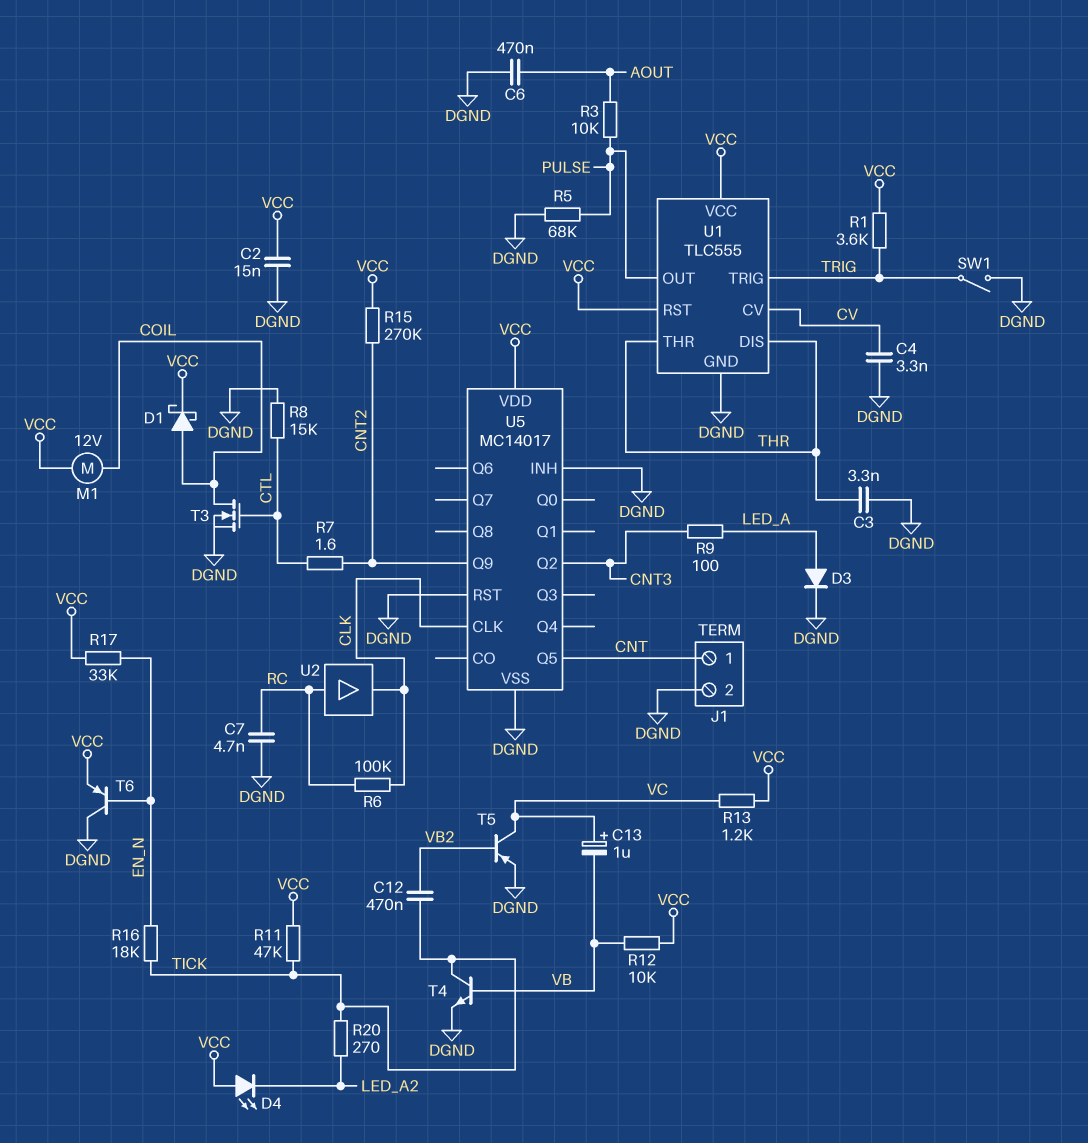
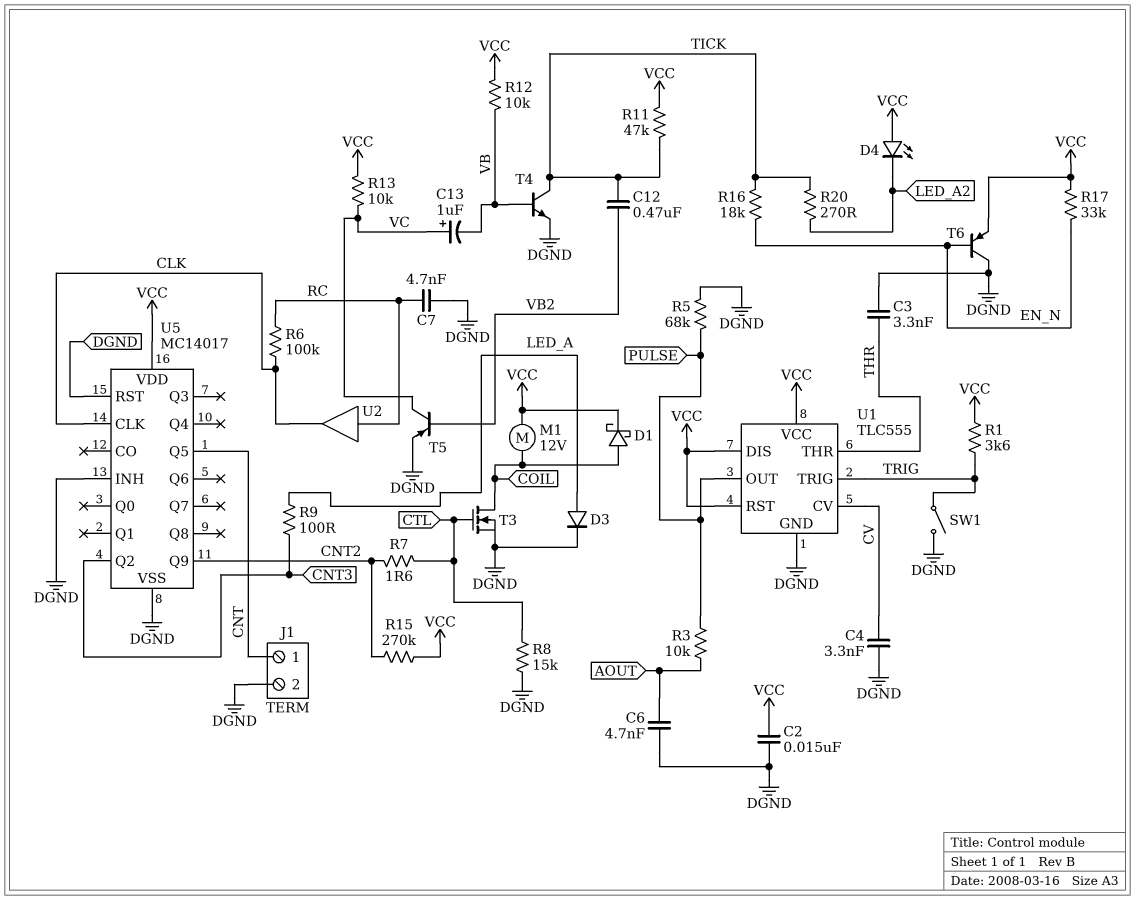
C6: 470nF (AOUT, DGND) -> 4.7nF (AOUT, DGND)
R13: 1.2k (VC, VCC) -> 10k (VC, VCC)
U1 pin DIS: THR -> VCC

